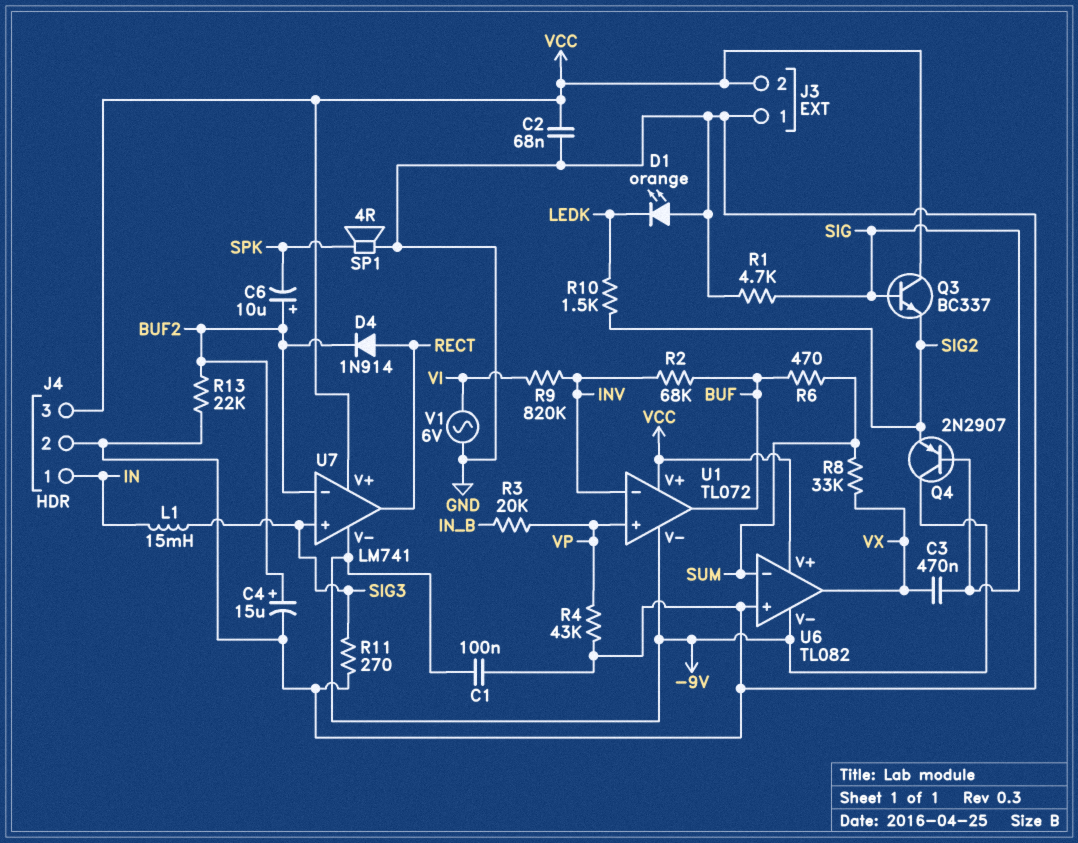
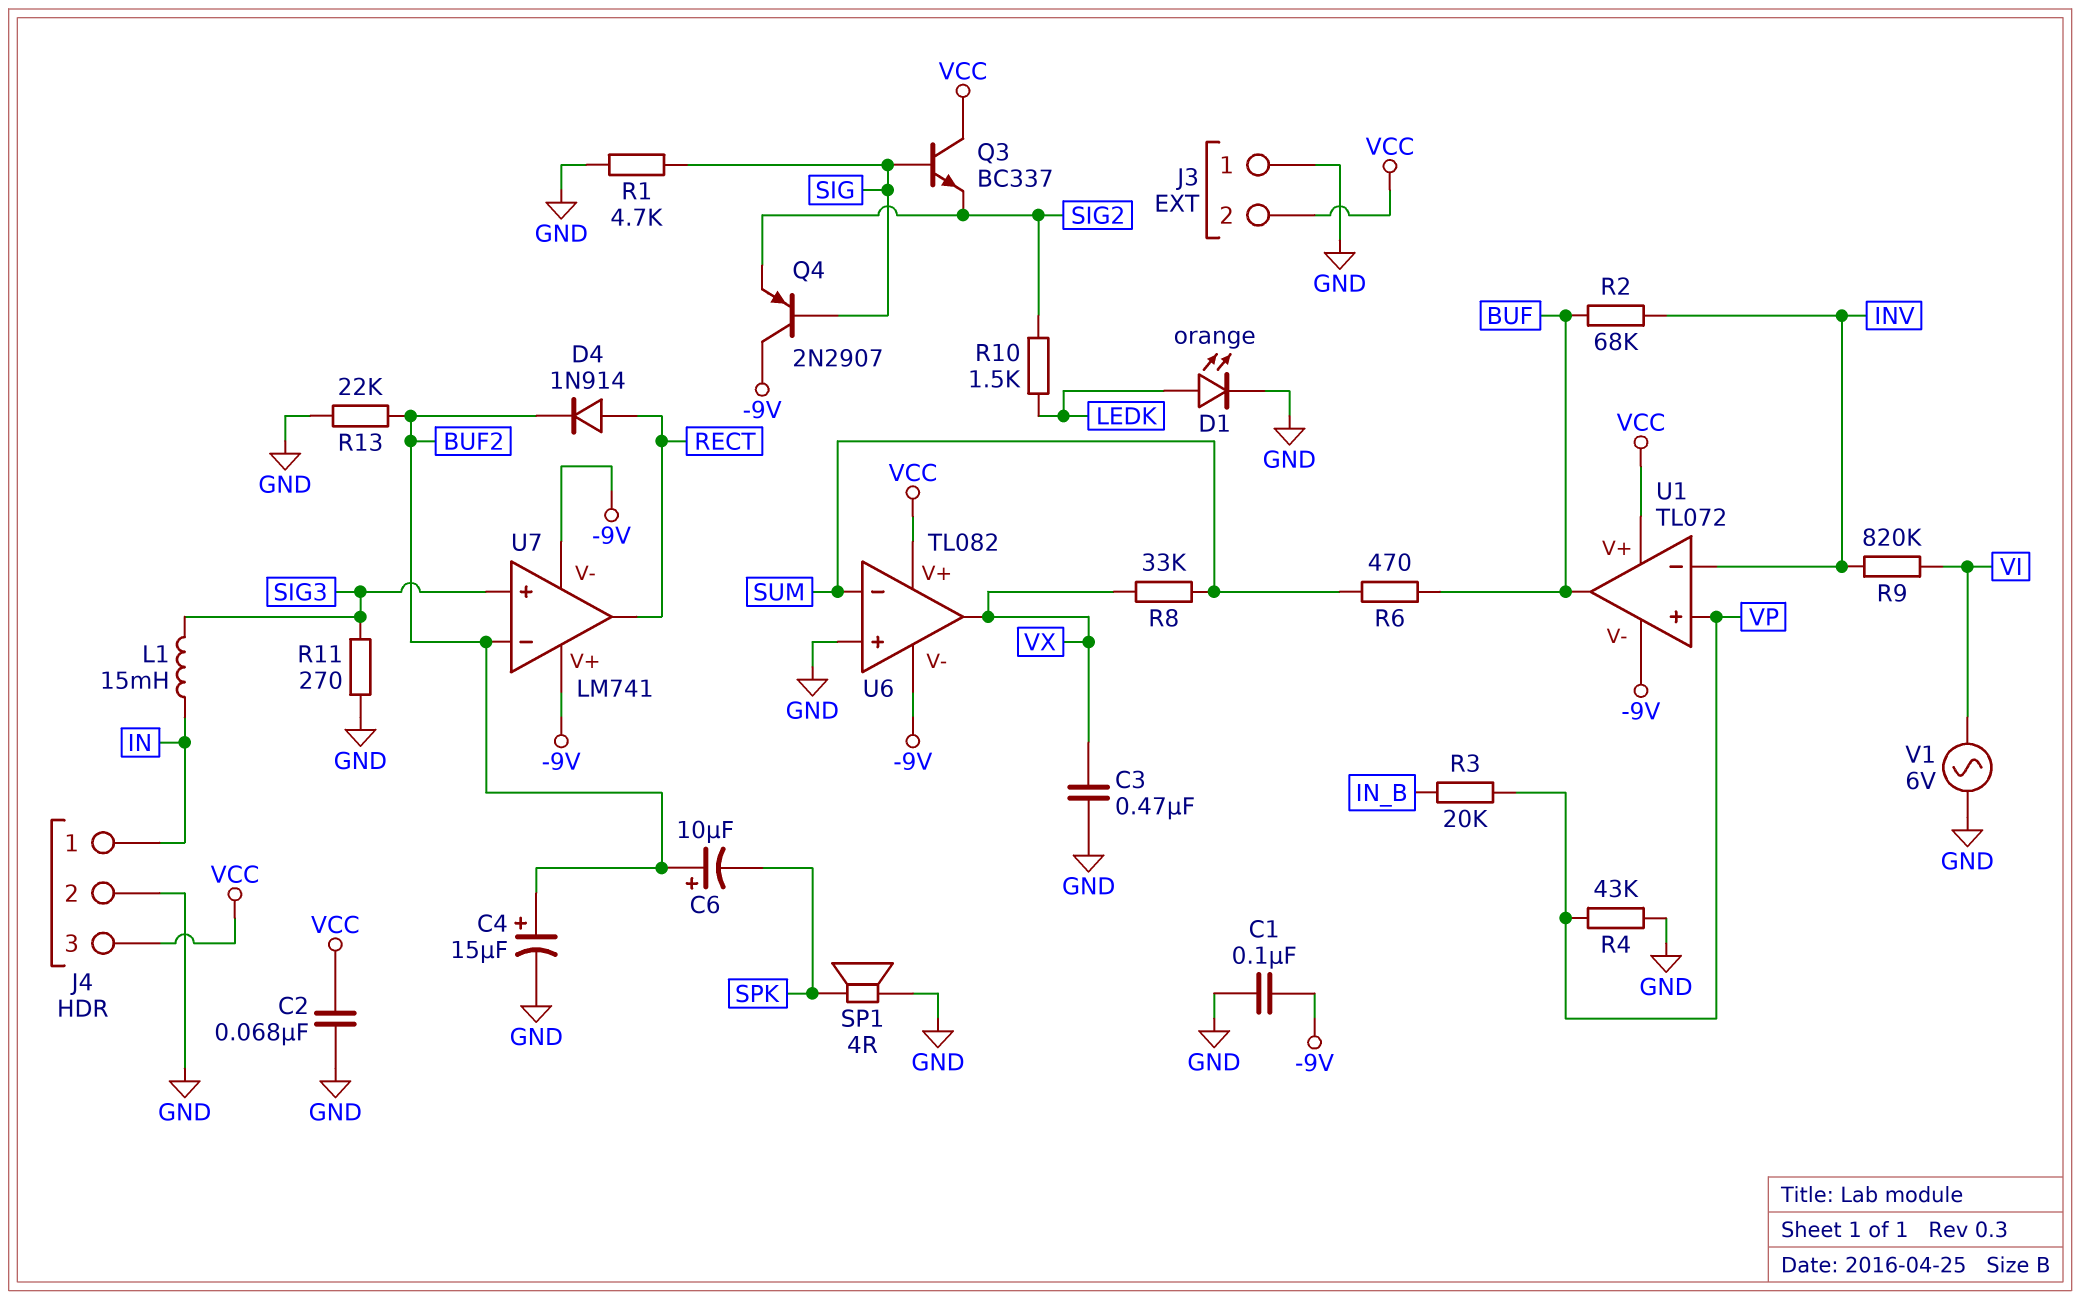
C3: 470nF (SIG, VX) -> 470nF (GND, VX)
D1: LED orange (A GND, K LEDK) -> LED orange (A LEDK, K GND)
U7 pin V+: VCC -> -9V

